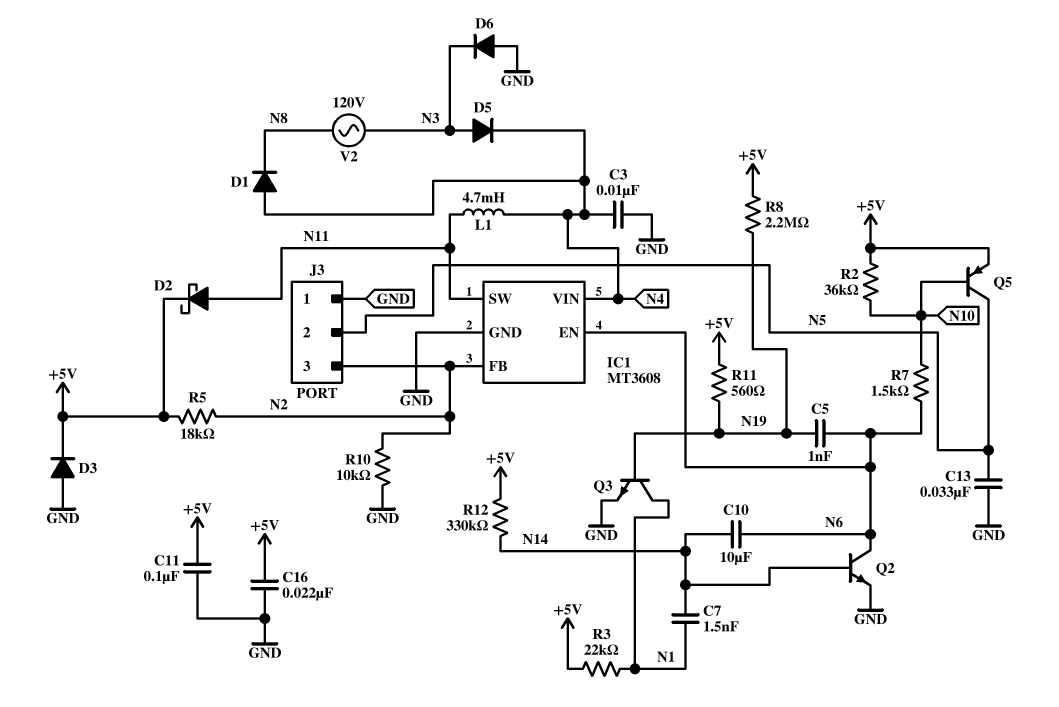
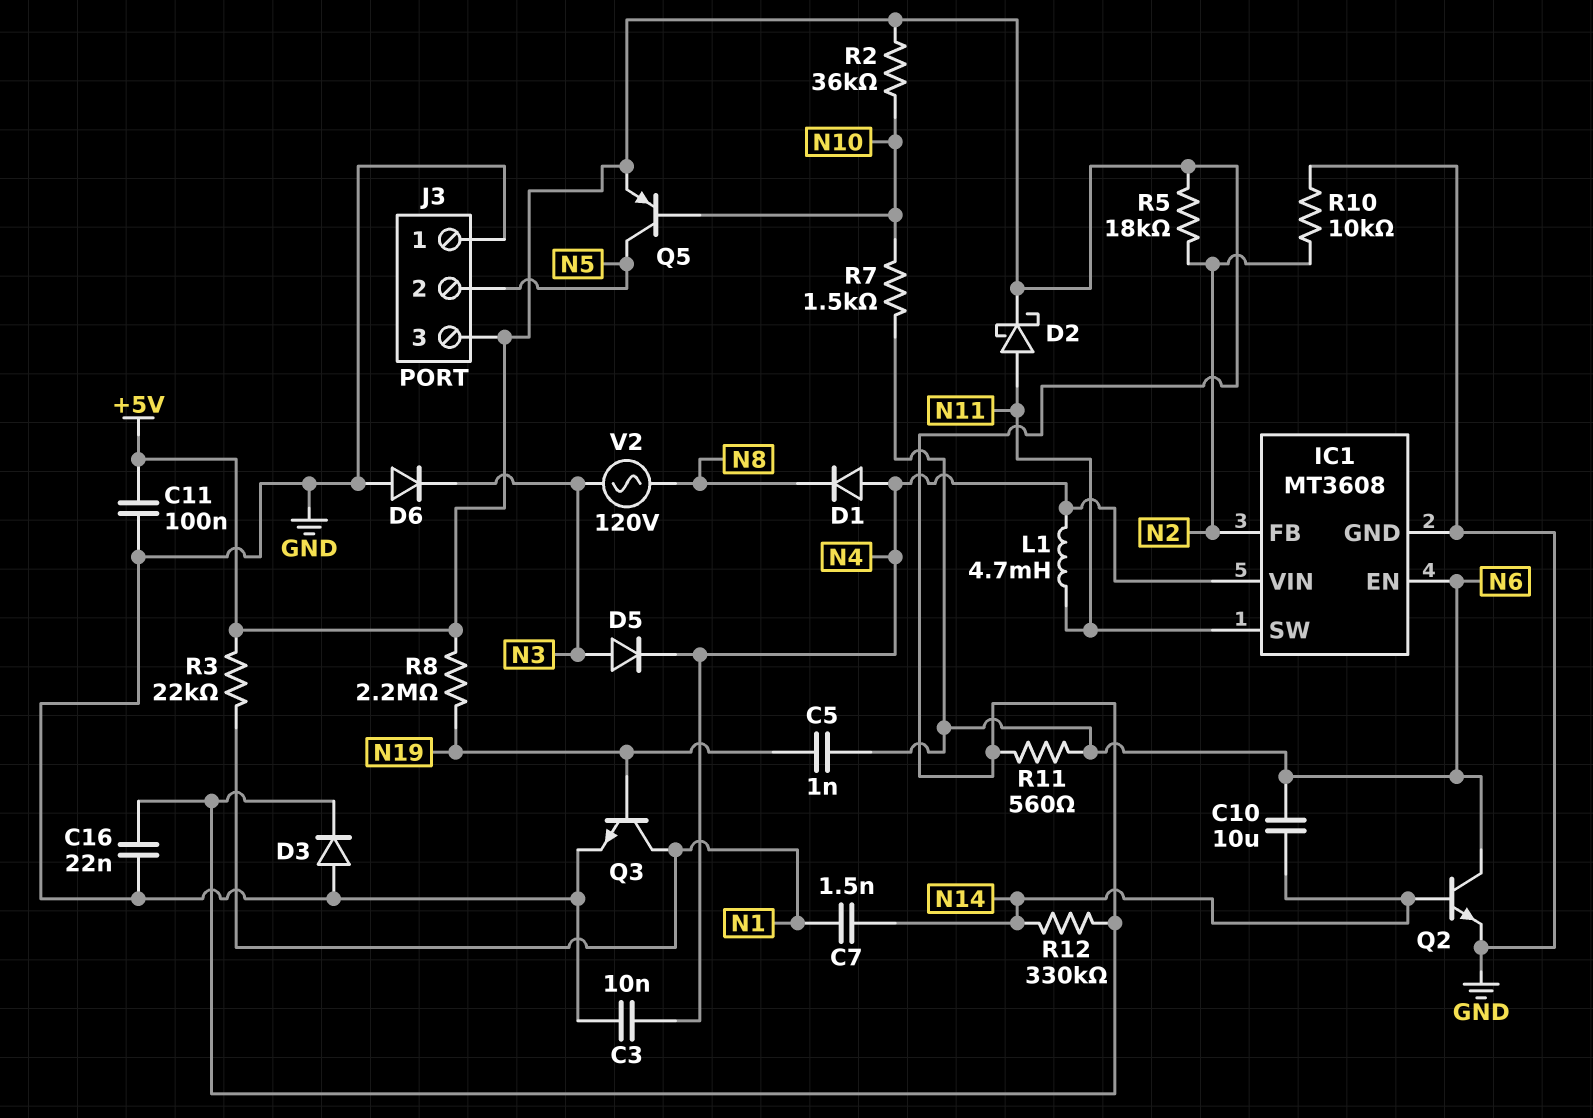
C13: 33nF (GND, N5) -> none
J3 pin 3: N2 -> +5V
R11: 560 (+5V, N19) -> 560 (+5V, N6)

